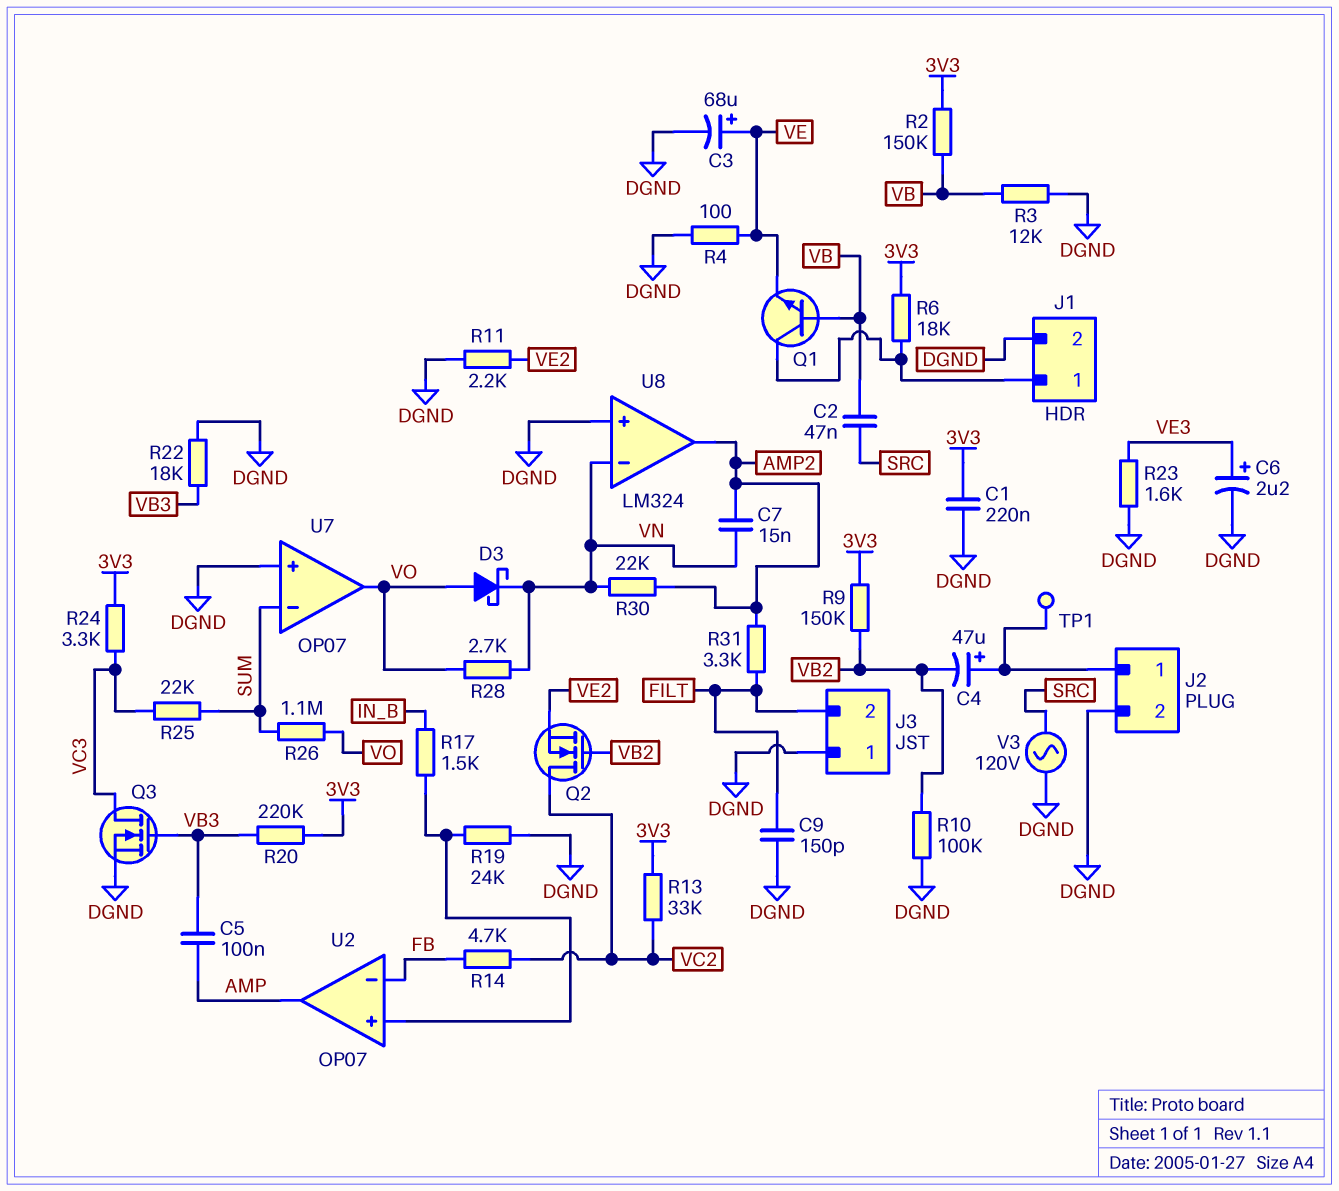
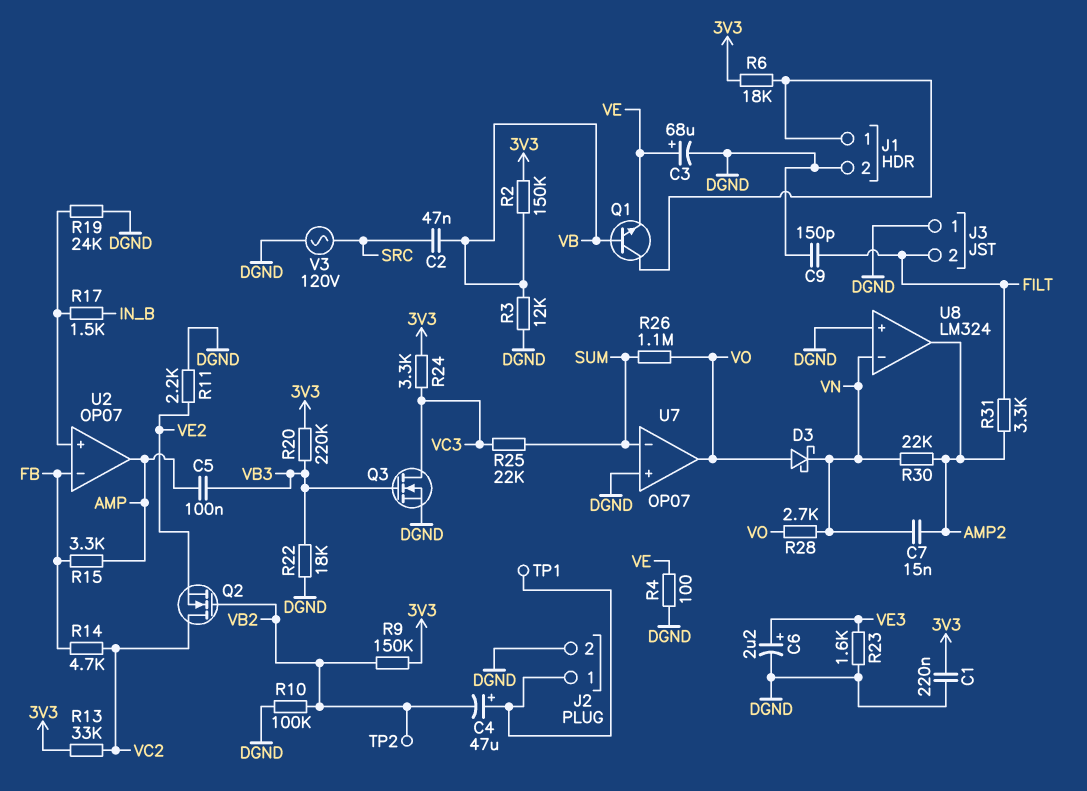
R15: none -> 3.3k (AMP, FB)
TP2: none -> test point (VB2)

